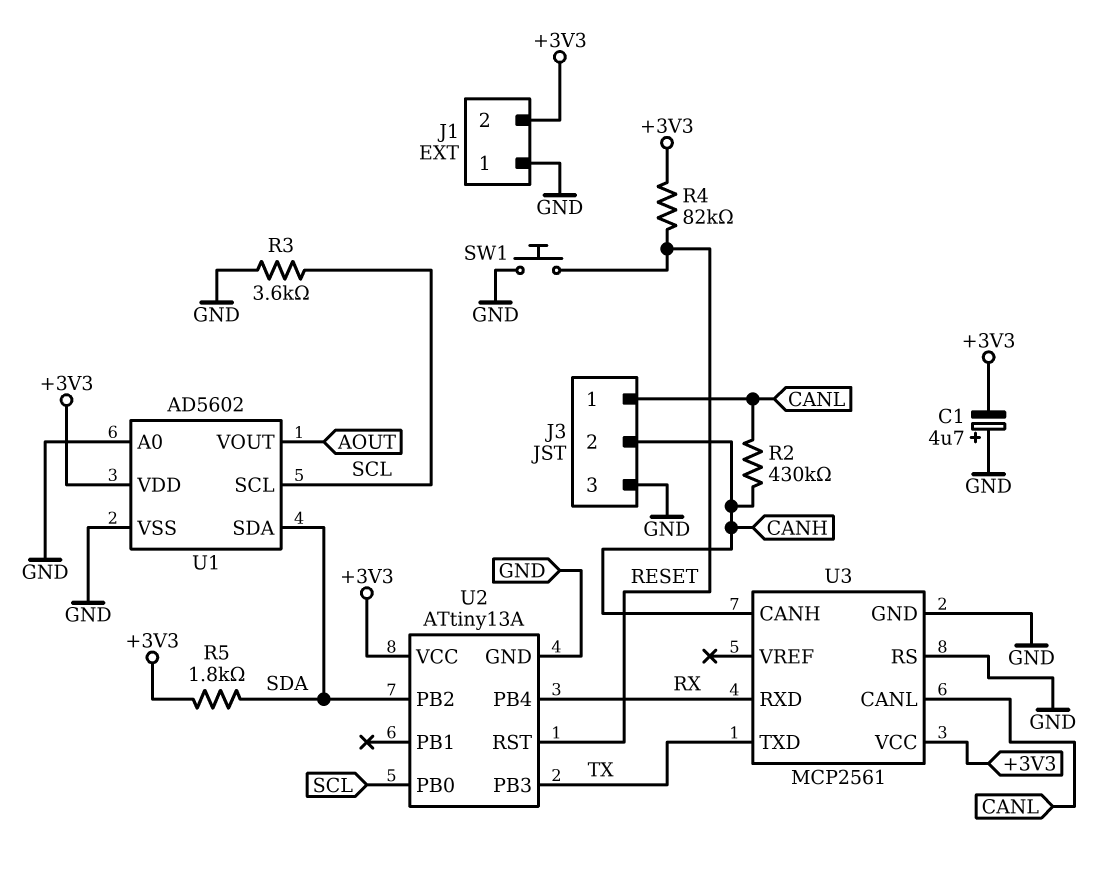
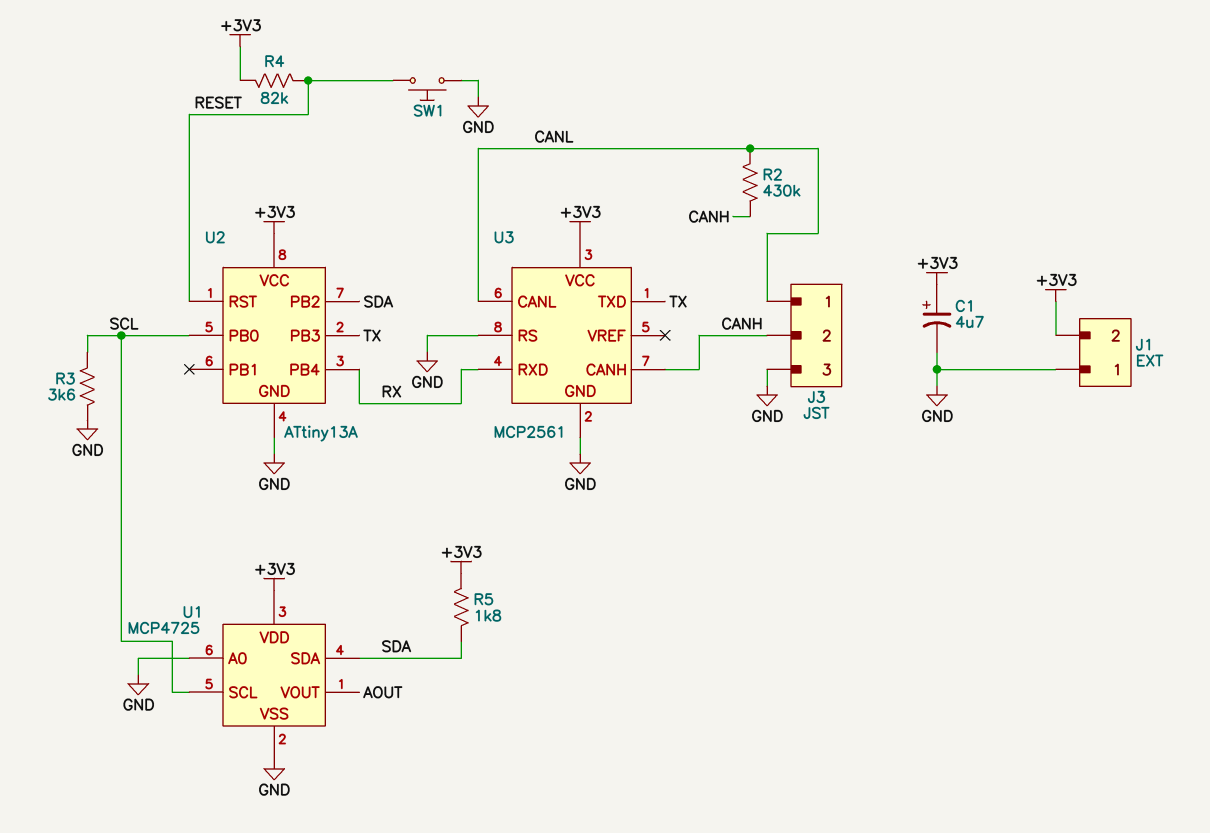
C1: 4.7uF (plus GND, minus +3V3) -> 4.7uF (plus +3V3, minus GND)
U1: AD5602 -> MCP4725

